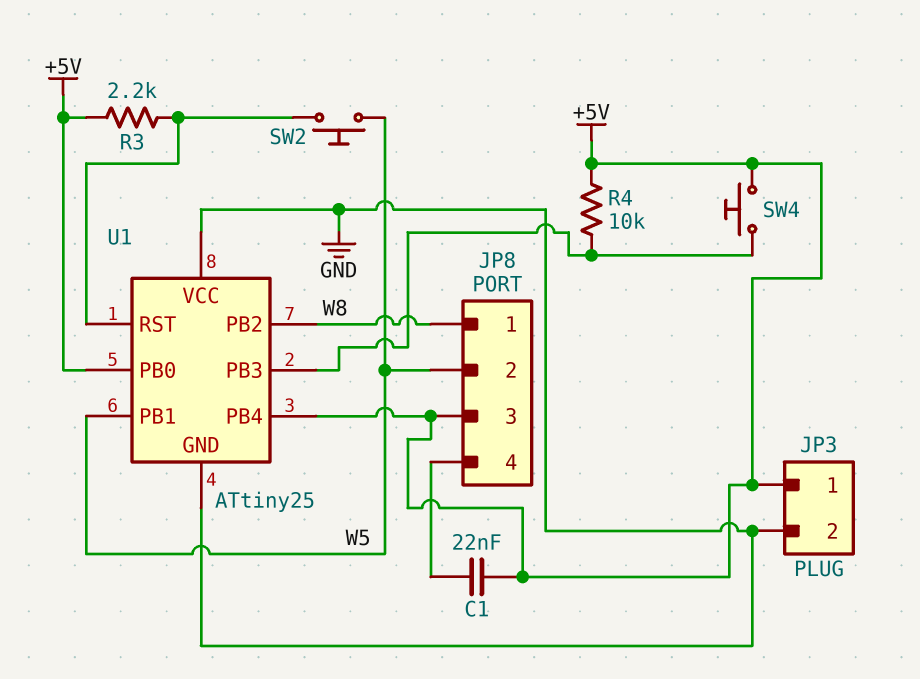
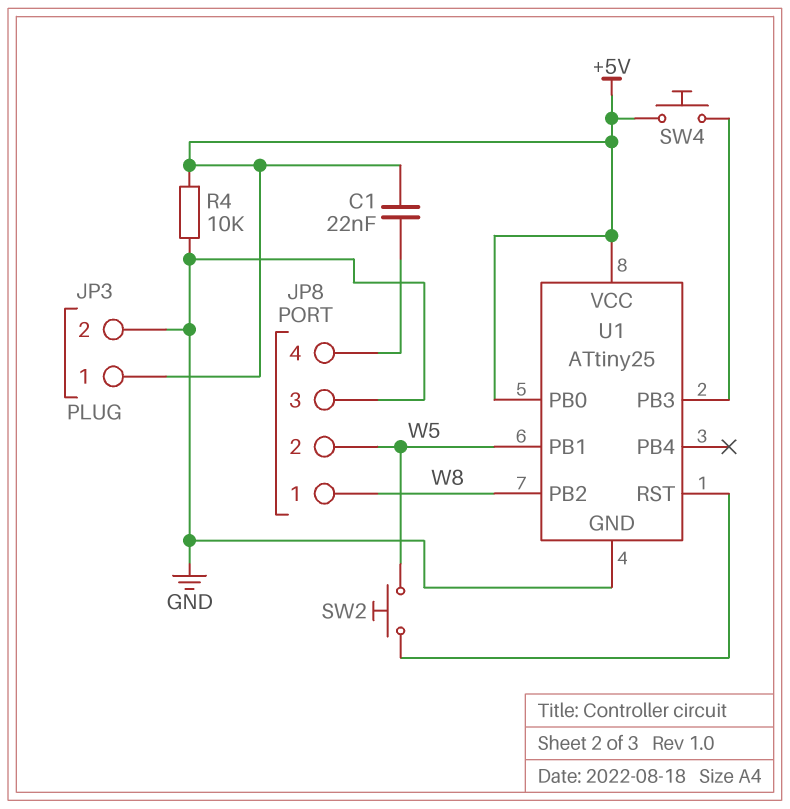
JP8 pin 3: +5V -> GND
R3: 2.2k (+5V, U1/RST) -> none
R4: 10k (+5V, U1/PB3) -> 10k (+5V, GND)
U1 pin PB4: +5V -> none
U1 pin VCC: GND -> +5V

